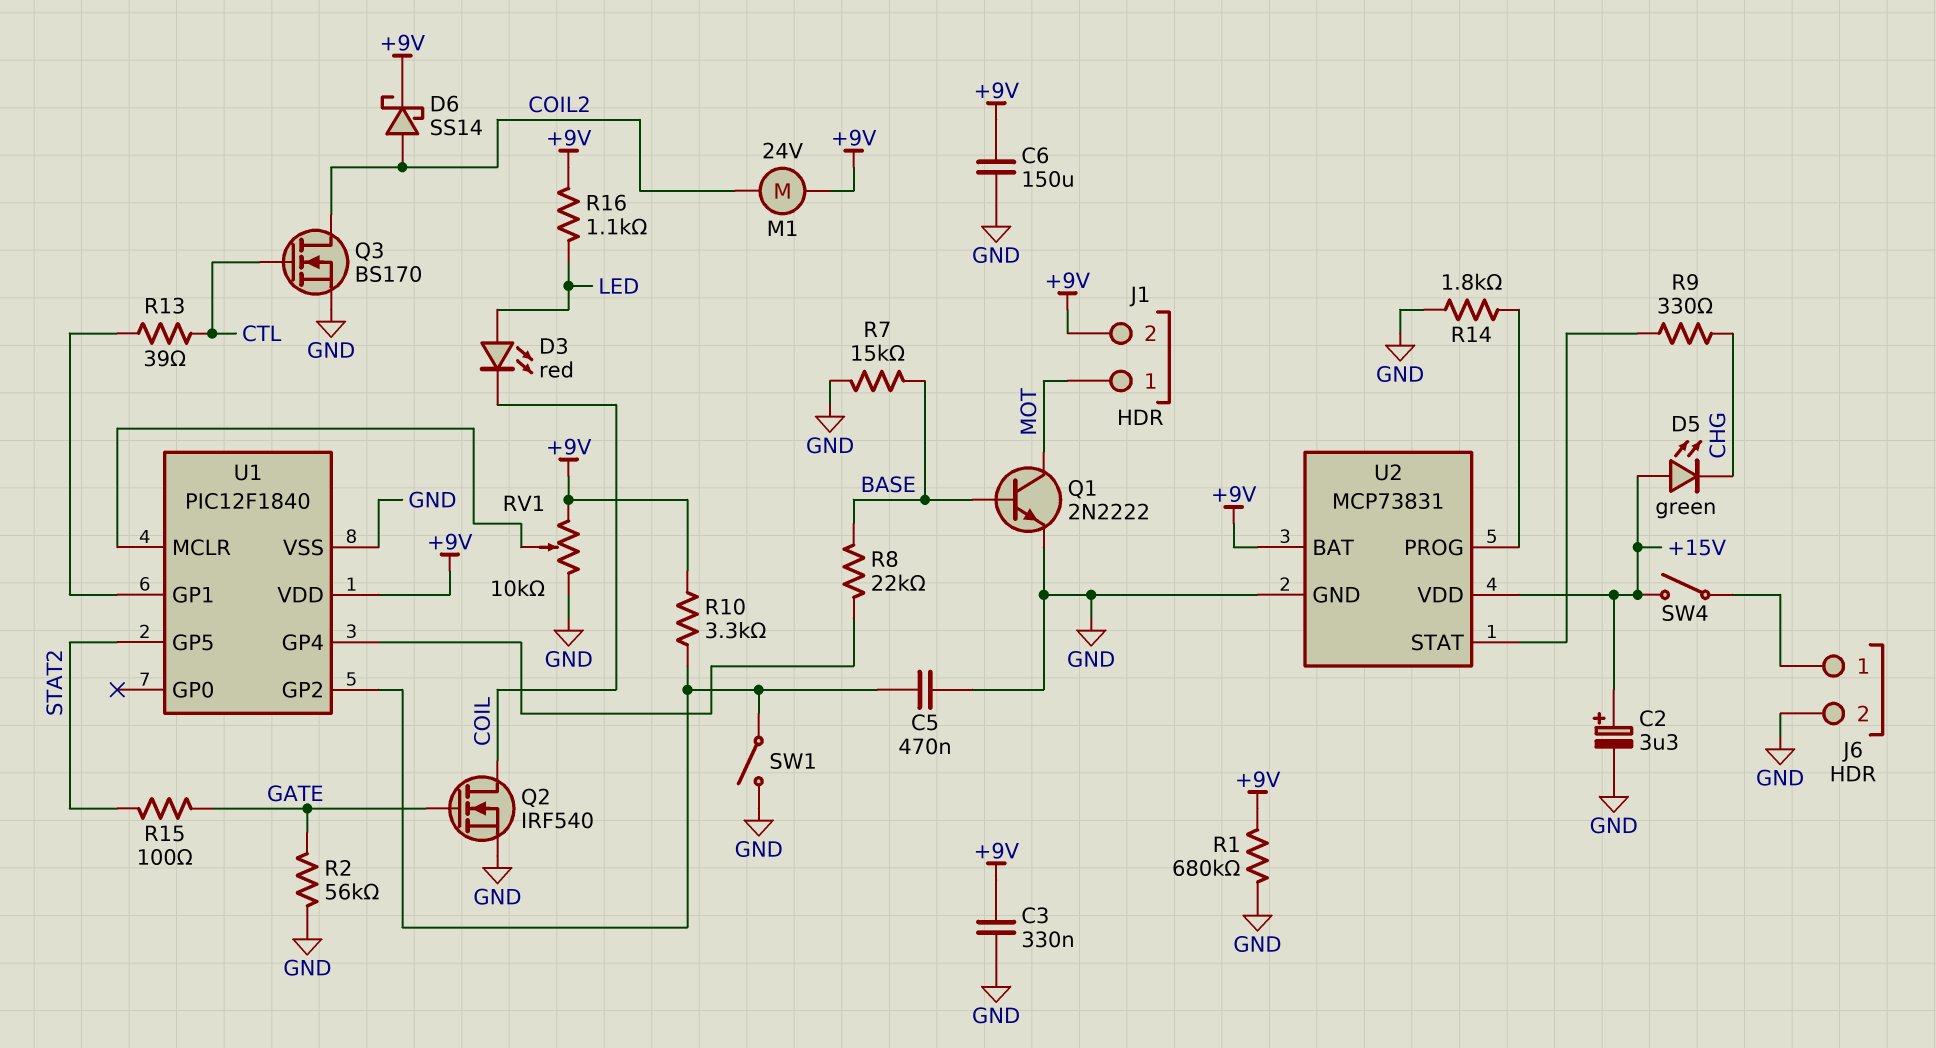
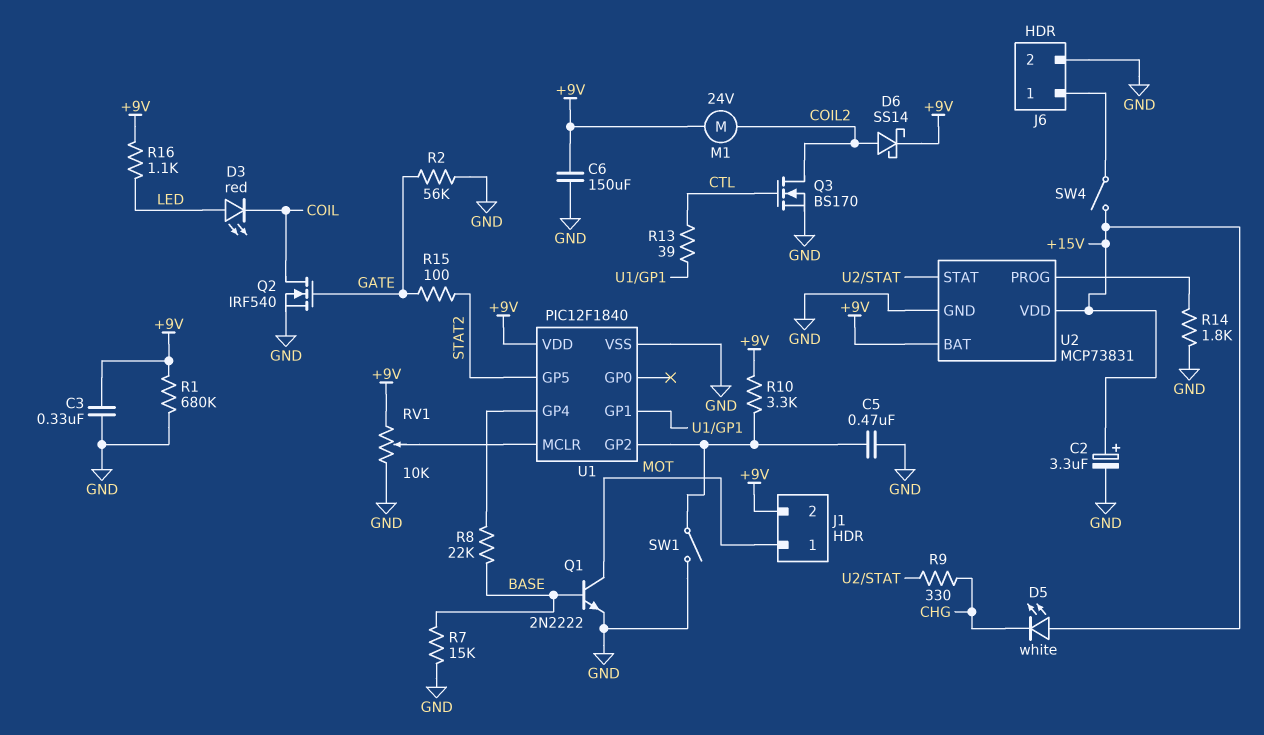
D5: LED green (A +15V, K CHG) -> LED white (A +15V, K CHG)

